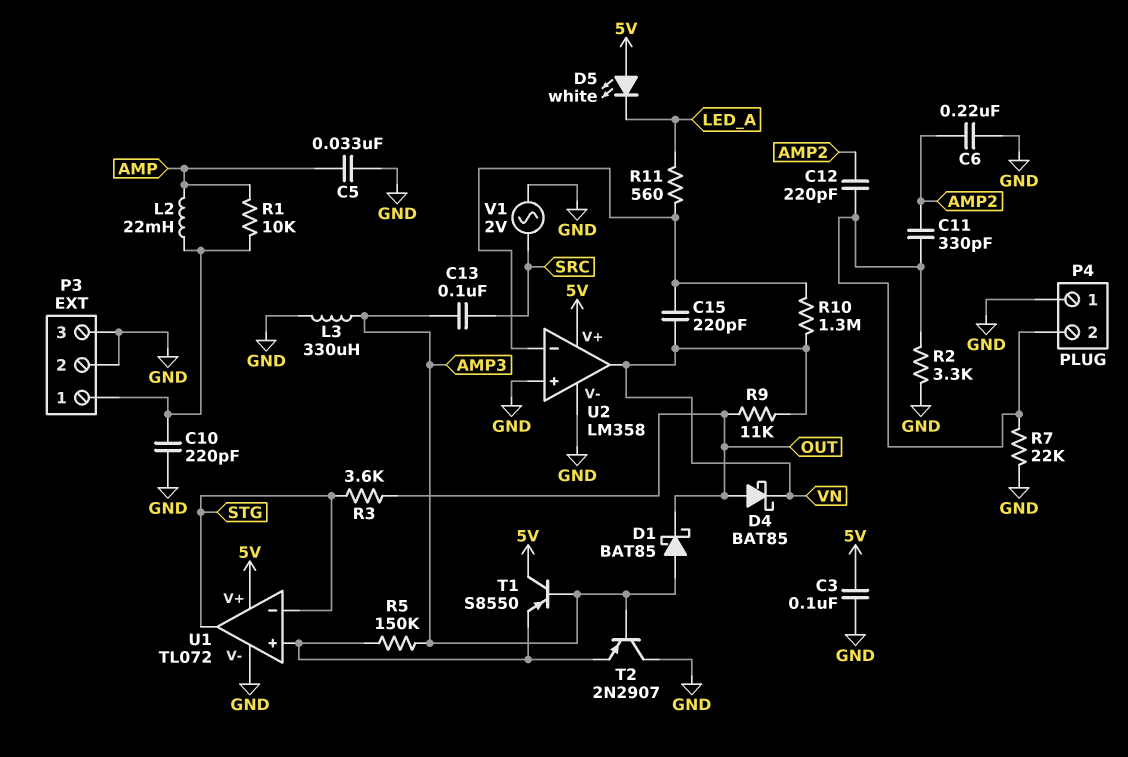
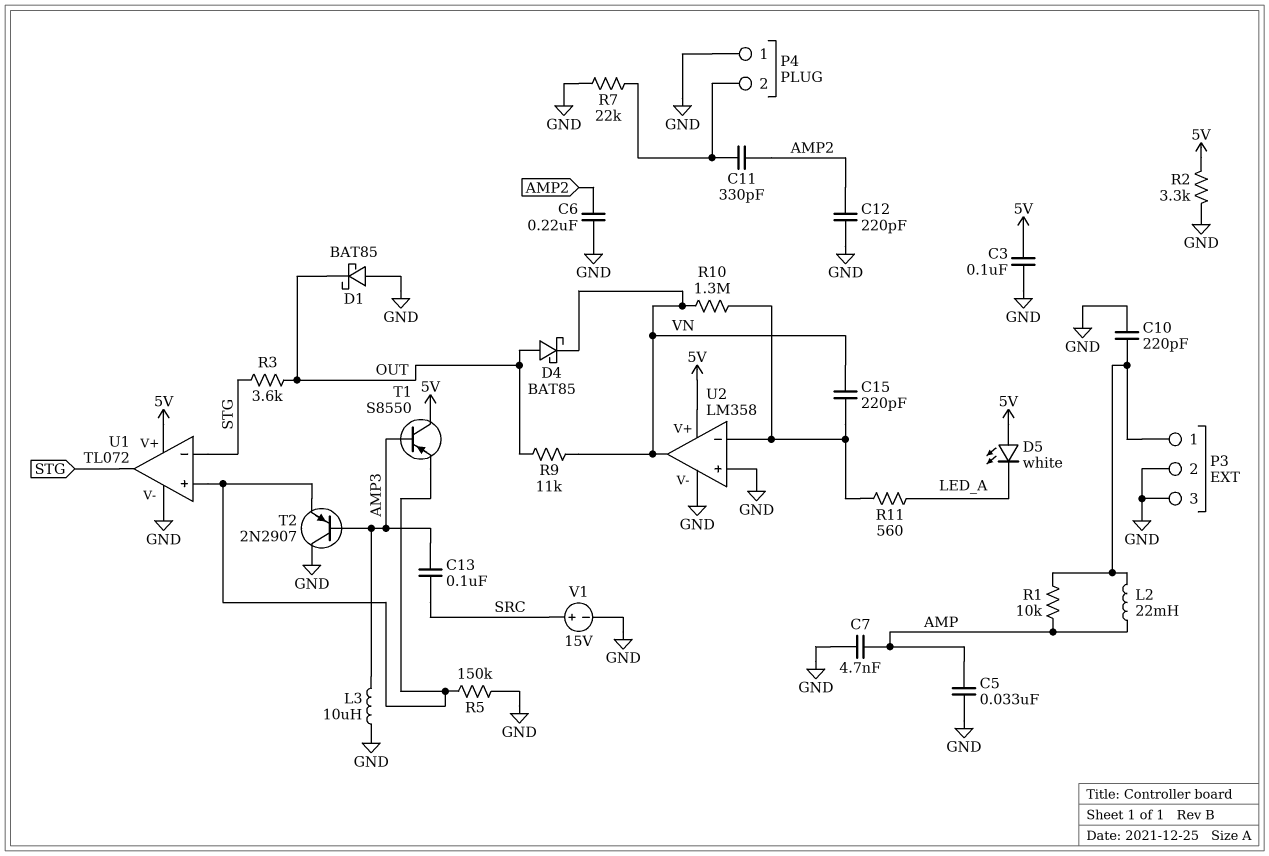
C7: none -> 4.7nF (AMP, GND)
C12: 220pF (AMP2, P4/2) -> 220pF (AMP2, GND)
D1: schottky BAT85 (A AMP3, K OUT) -> schottky BAT85 (A GND, K OUT)
L3: 330uH (AMP3, GND) -> 10uH (AMP3, GND)
R2: 3.3k (GND, P4/2) -> 3.3k (5V, GND)
R5: 150k (AMP3, U1/in+) -> 150k (GND, U1/in+)
V1: AC 2V (GND, SRC) -> 15V (plus SRC, minus GND)

